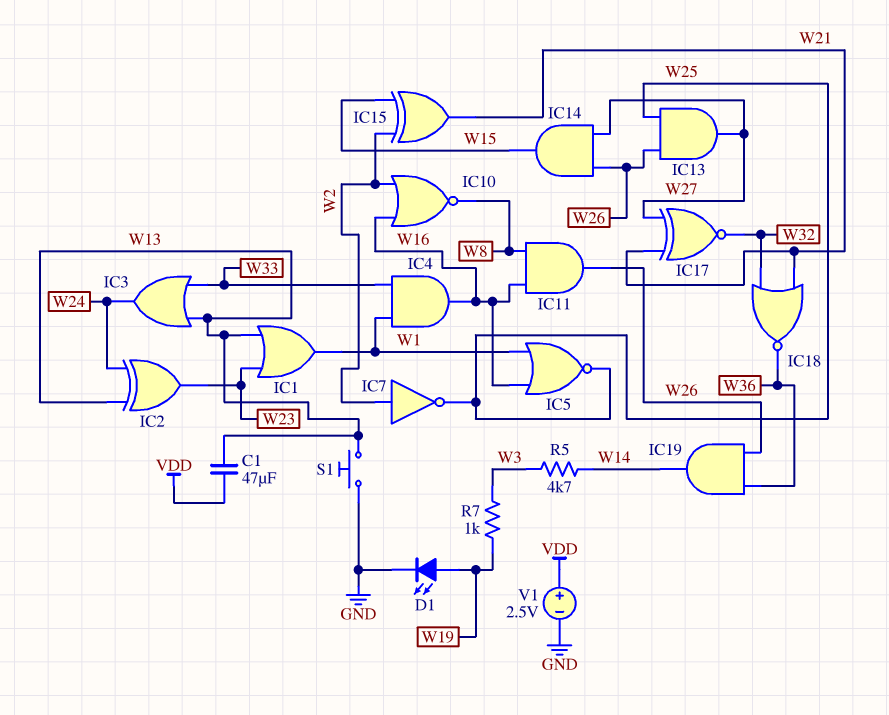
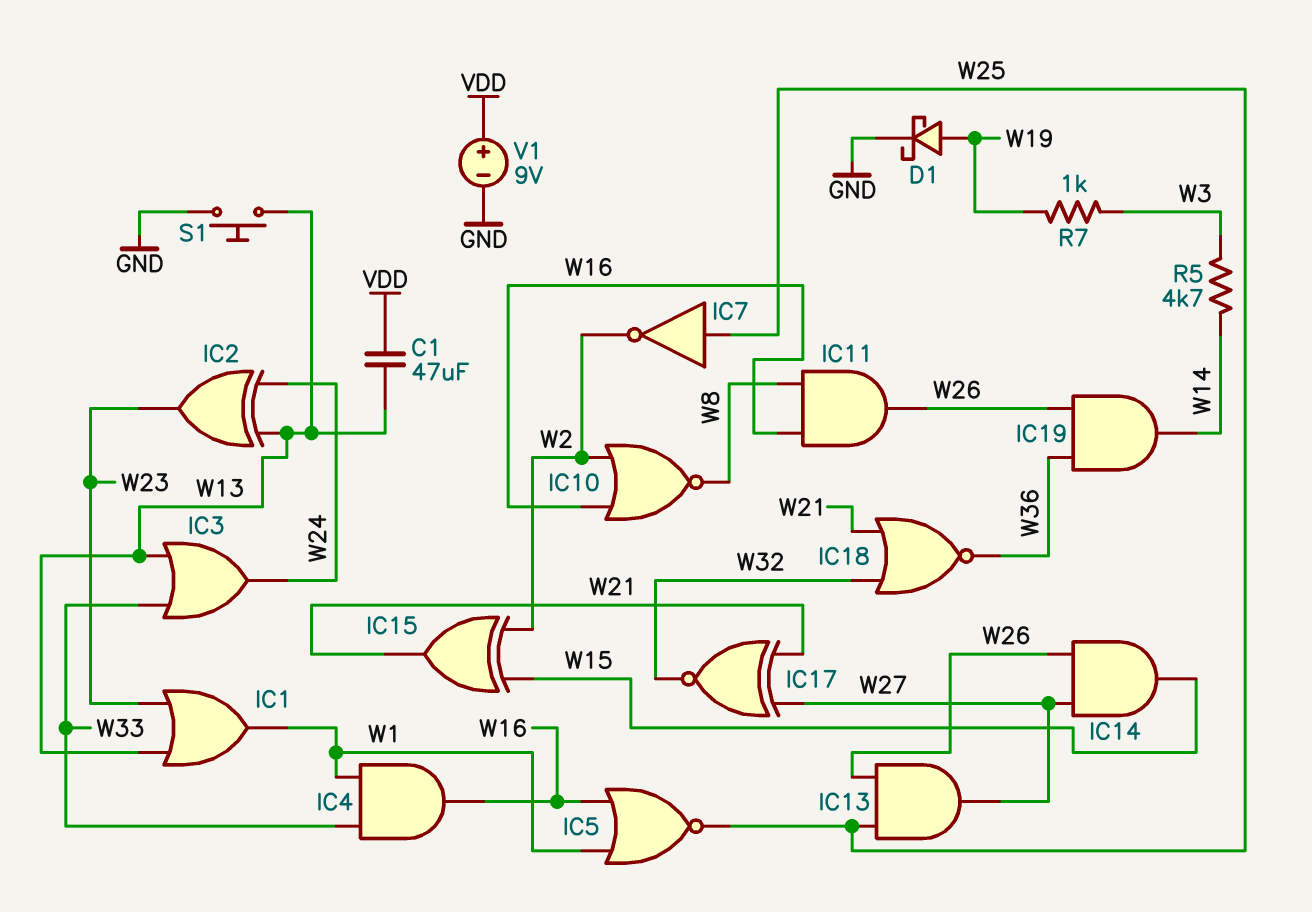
D1: LED (A W19, K GND) -> schottky (A W19, K GND)
IC7: NOT (in W2, out W25) -> NOT (in W25, out W2)
V1: 2.5V (plus VDD, minus GND) -> 9V (plus VDD, minus GND)

